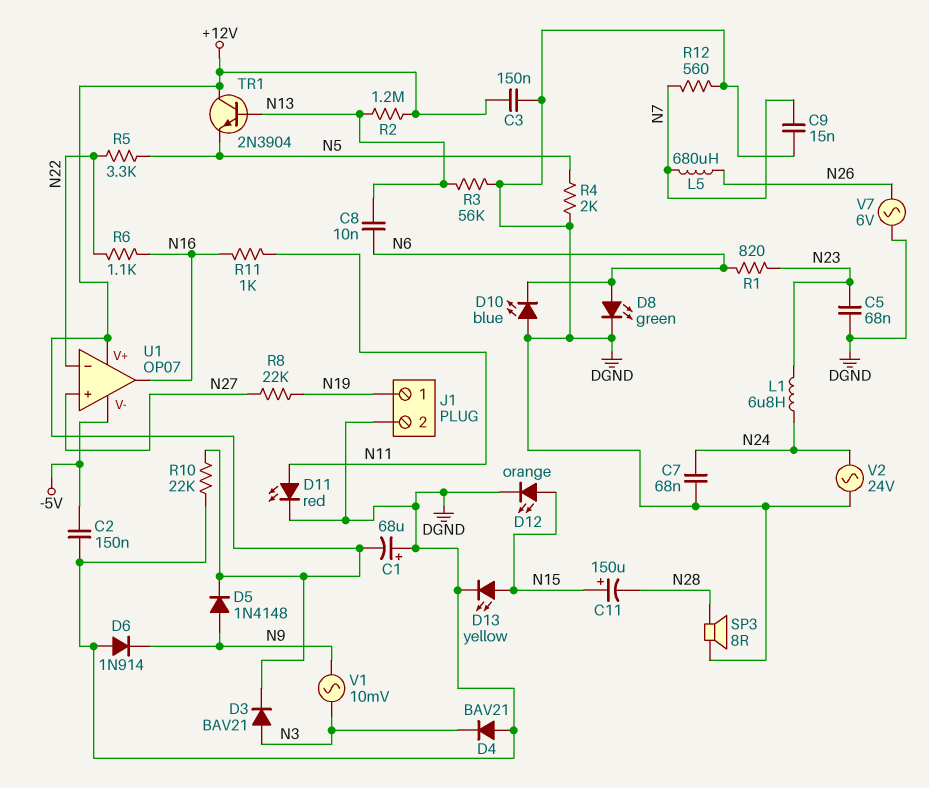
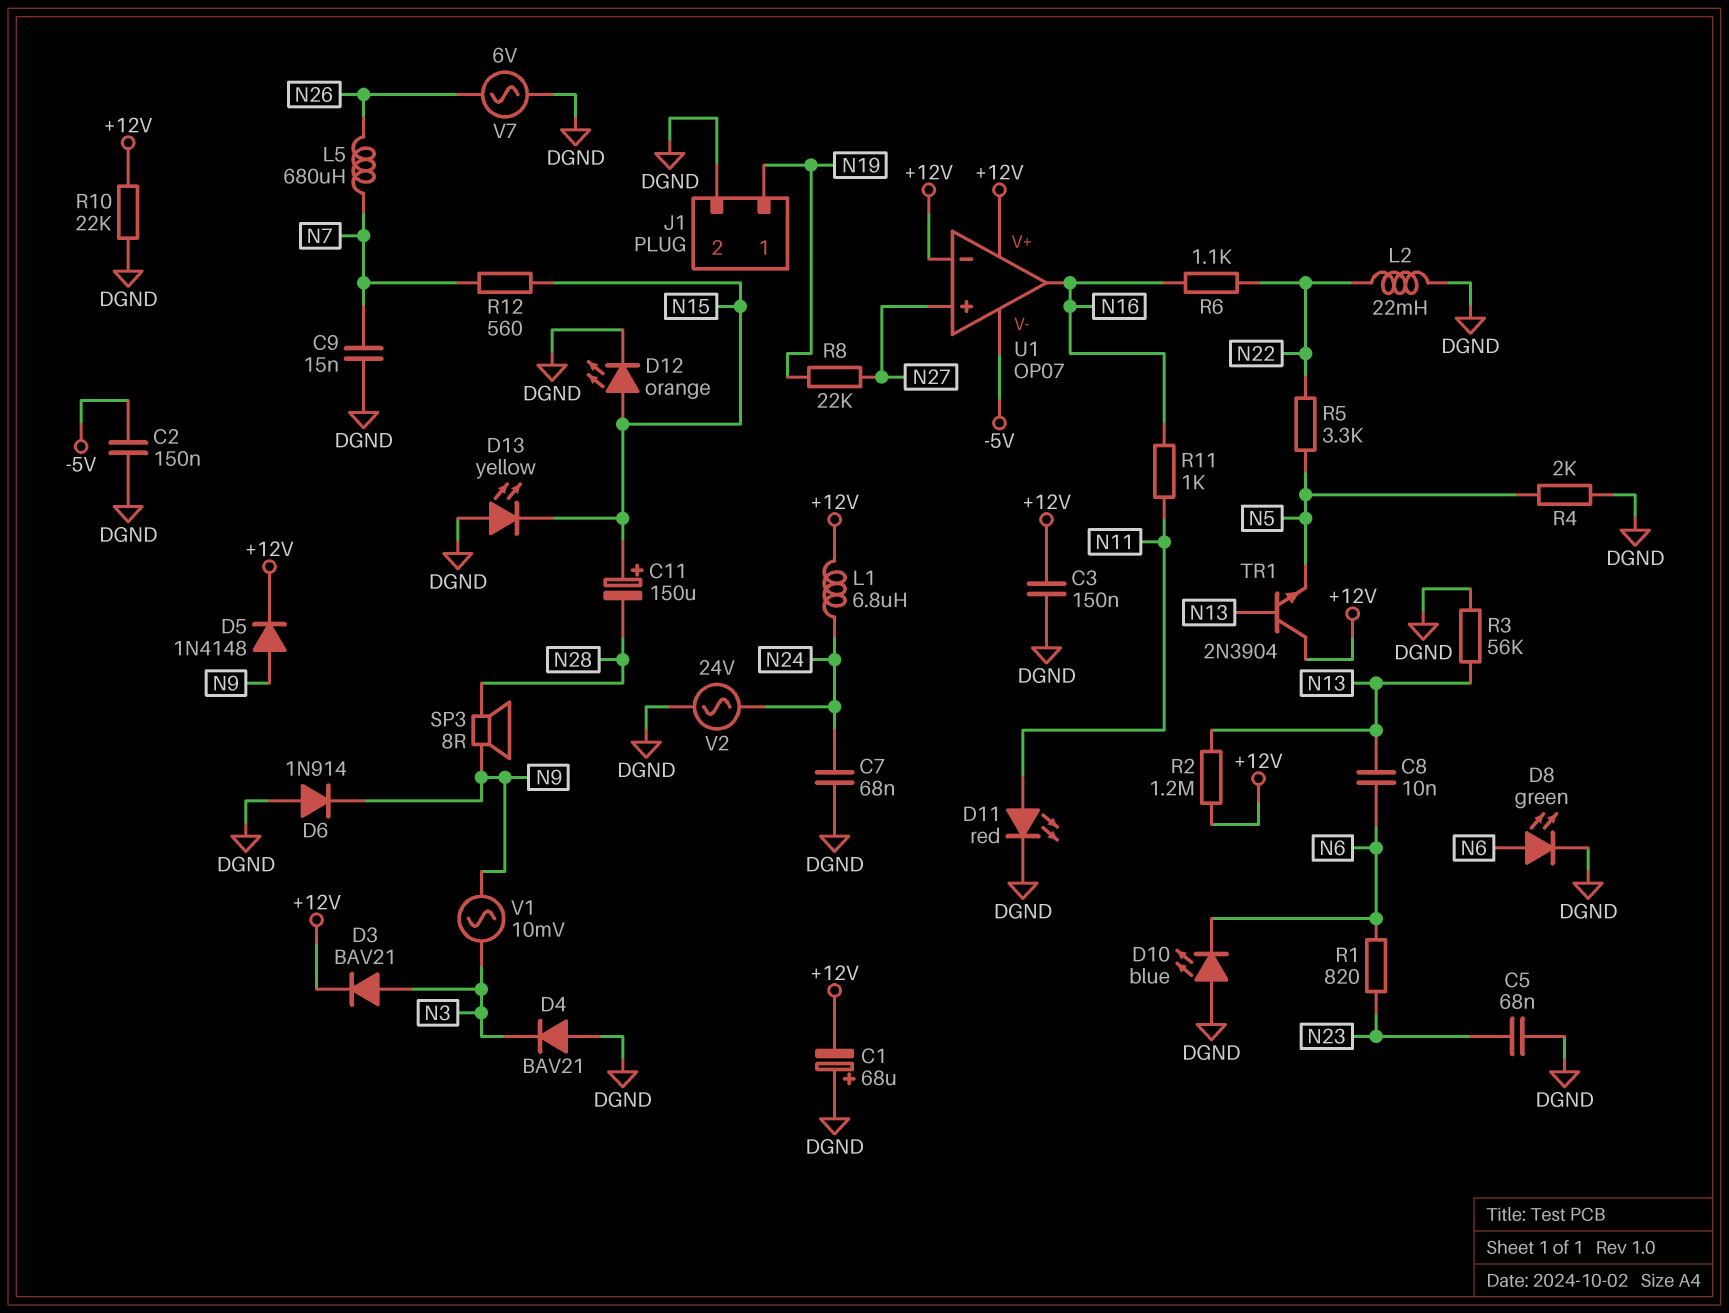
D13: LED yellow (A N15, K DGND) -> LED yellow (A DGND, K N15)
L1: 6.8uH (N23, N24) -> 6.8uH (+12V, N24)
L2: none -> 22mH (DGND, N22)
R12: 560 (DGND, N7) -> 560 (N7, N15)
SP3: speaker 8R (DGND, N28) -> speaker 8R (N9, N28)
U1 pin in-: N22 -> +12V

